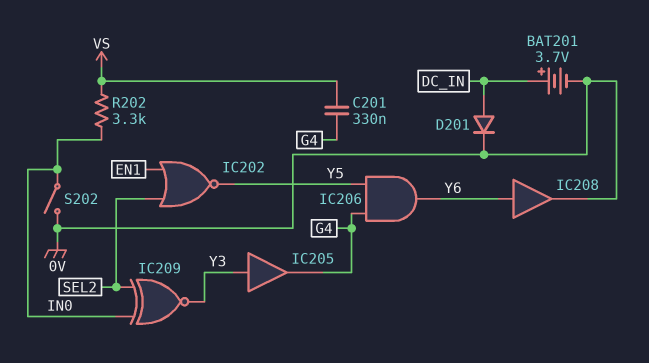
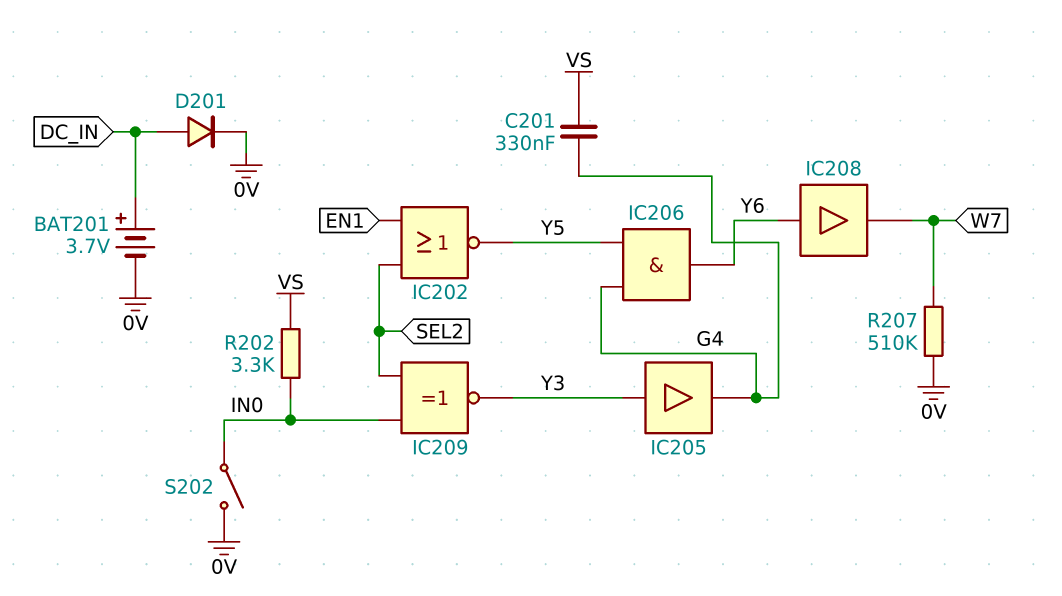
IC208: buffer (in Y6, out 0V) -> buffer (in Y6, out W7)
R207: none -> 510k (0V, W7)

